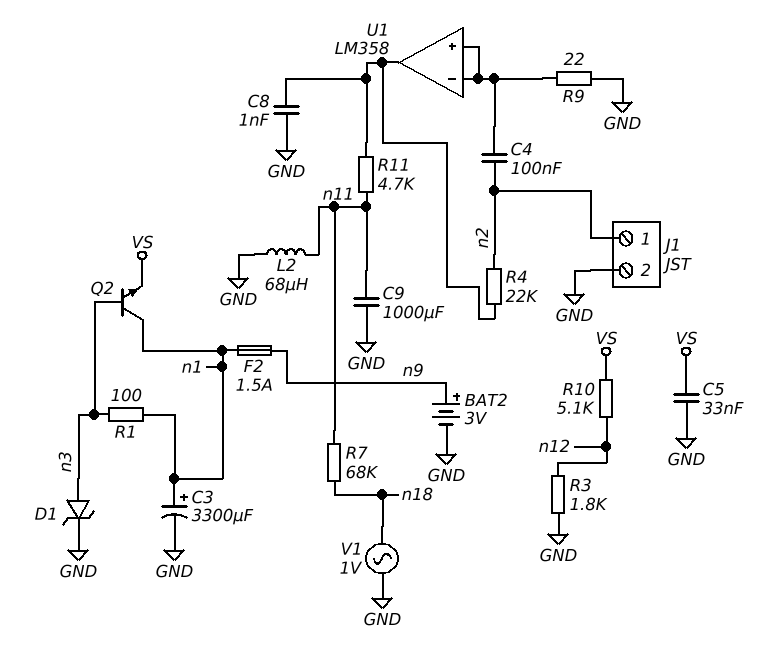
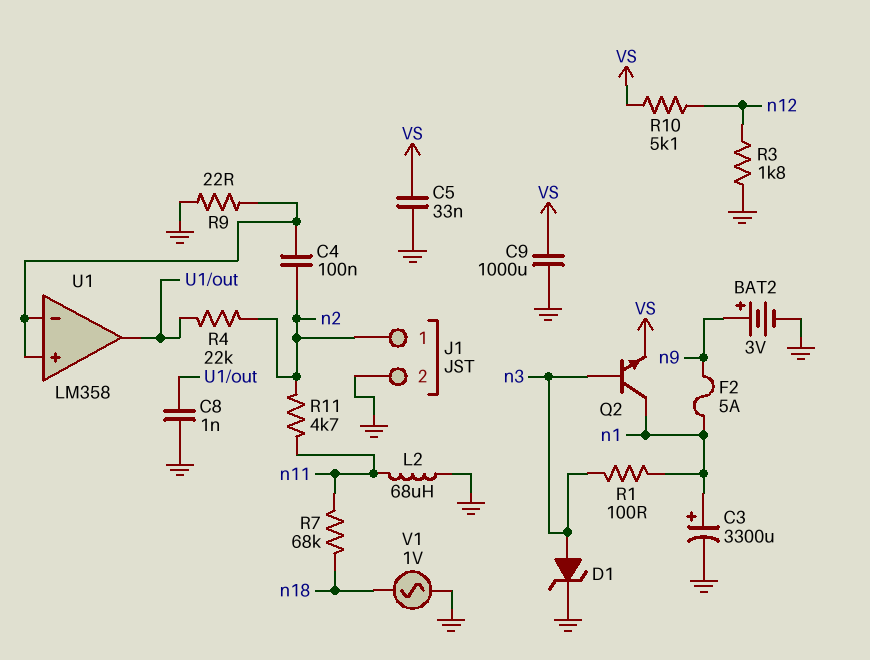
C9: 1000uF (GND, n11) -> 1000uF (GND, VS)
F2: 1.5A (n1, n9) -> 5A (n1, n9)
R11: 4.7k (U1/out, n11) -> 4.7k (n2, n11)

